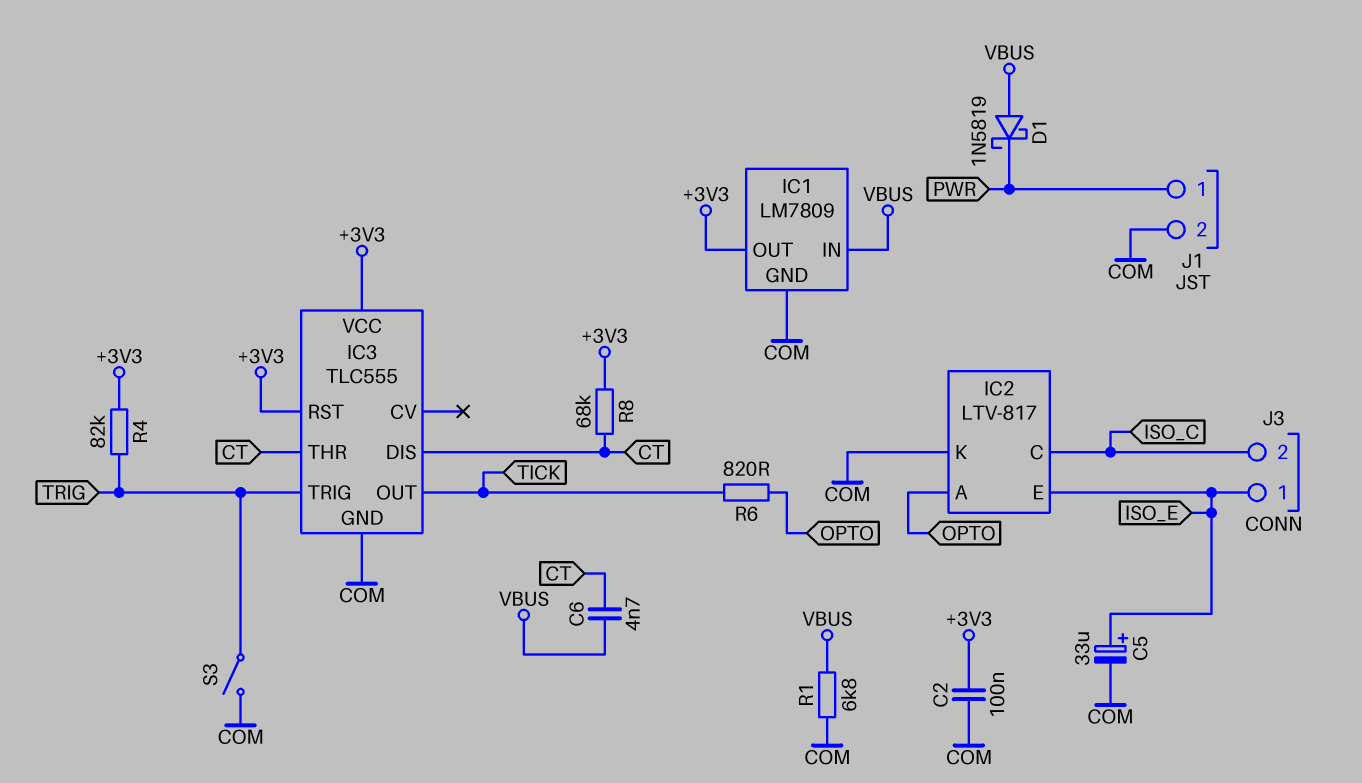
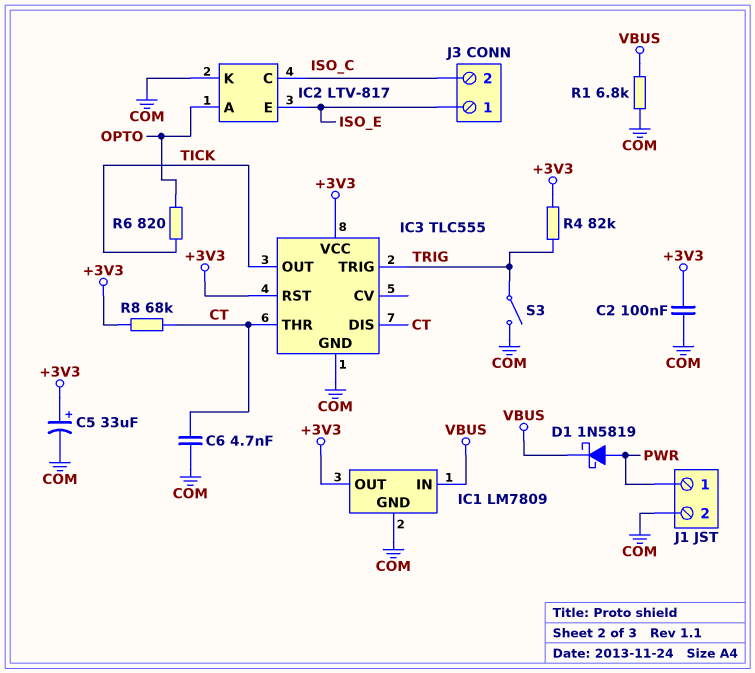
C5: 33uF (plus ISO_E, minus COM) -> 33uF (plus +3V3, minus COM)
C6: 4.7nF (CT, VBUS) -> 4.7nF (COM, CT)
D1: schottky 1N5819 (A VBUS, K PWR) -> schottky 1N5819 (A PWR, K VBUS)

